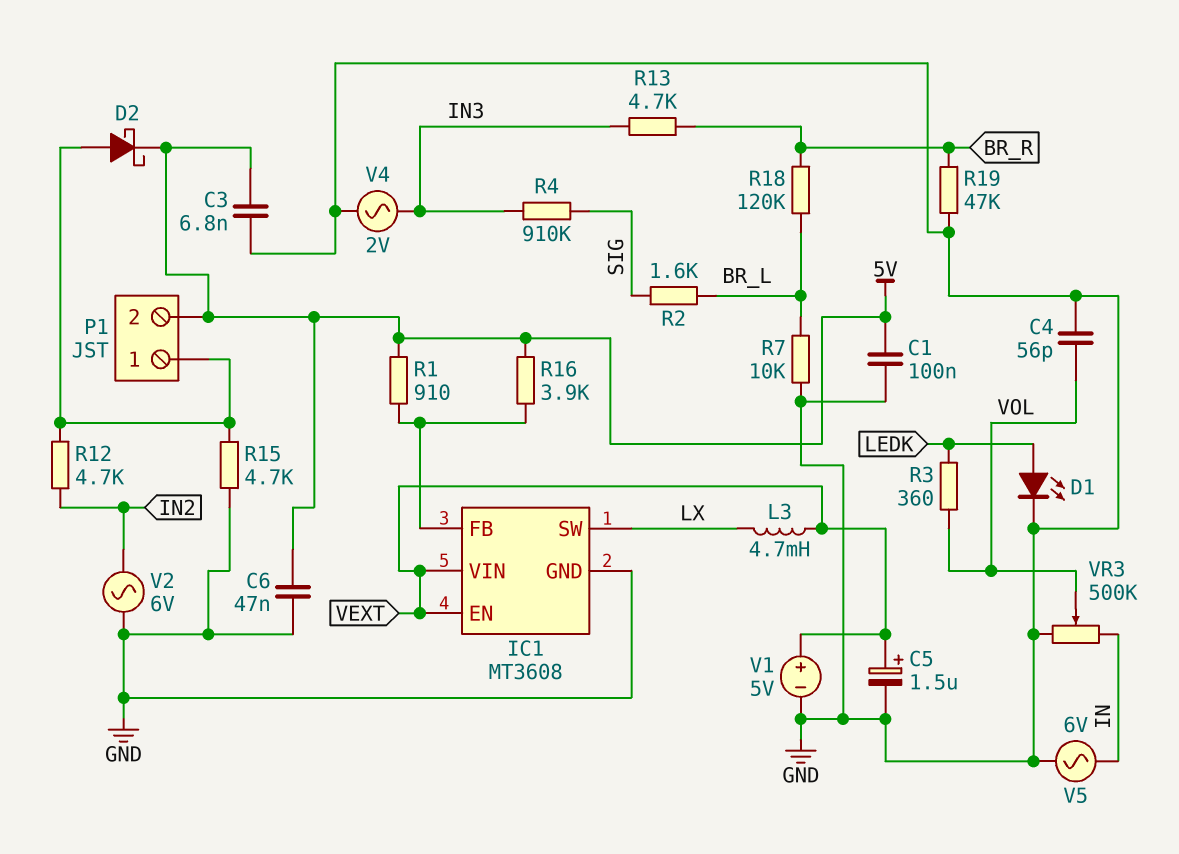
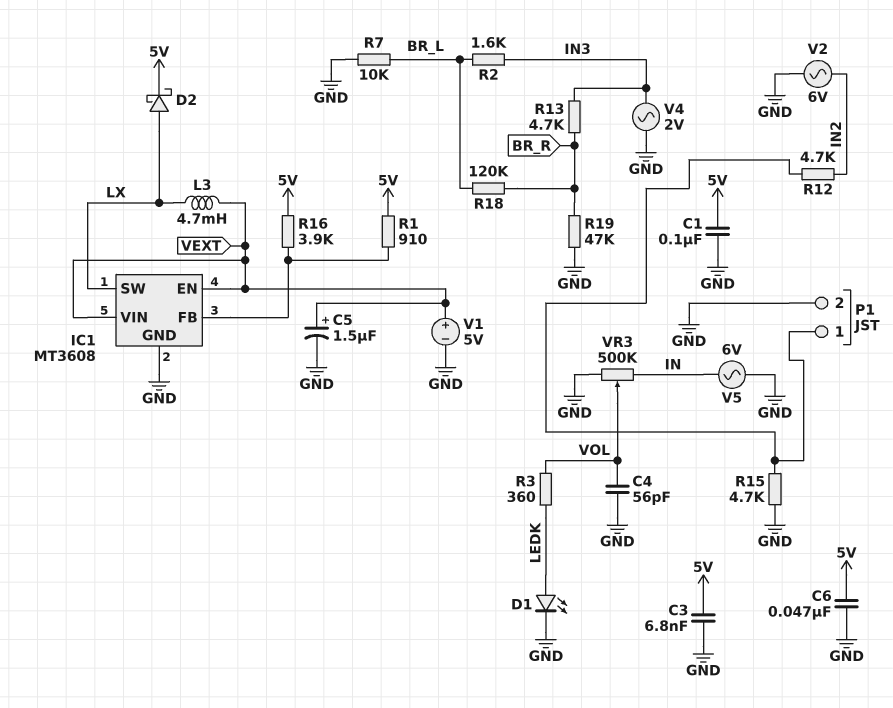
D2: schottky (A P1/1, K 5V) -> schottky (A LX, K 5V)
P1 pin 2: 5V -> GND
R2: 1.6k (BR_L, SIG) -> 1.6k (BR_L, IN3)
R4: 910k (IN3, SIG) -> none

